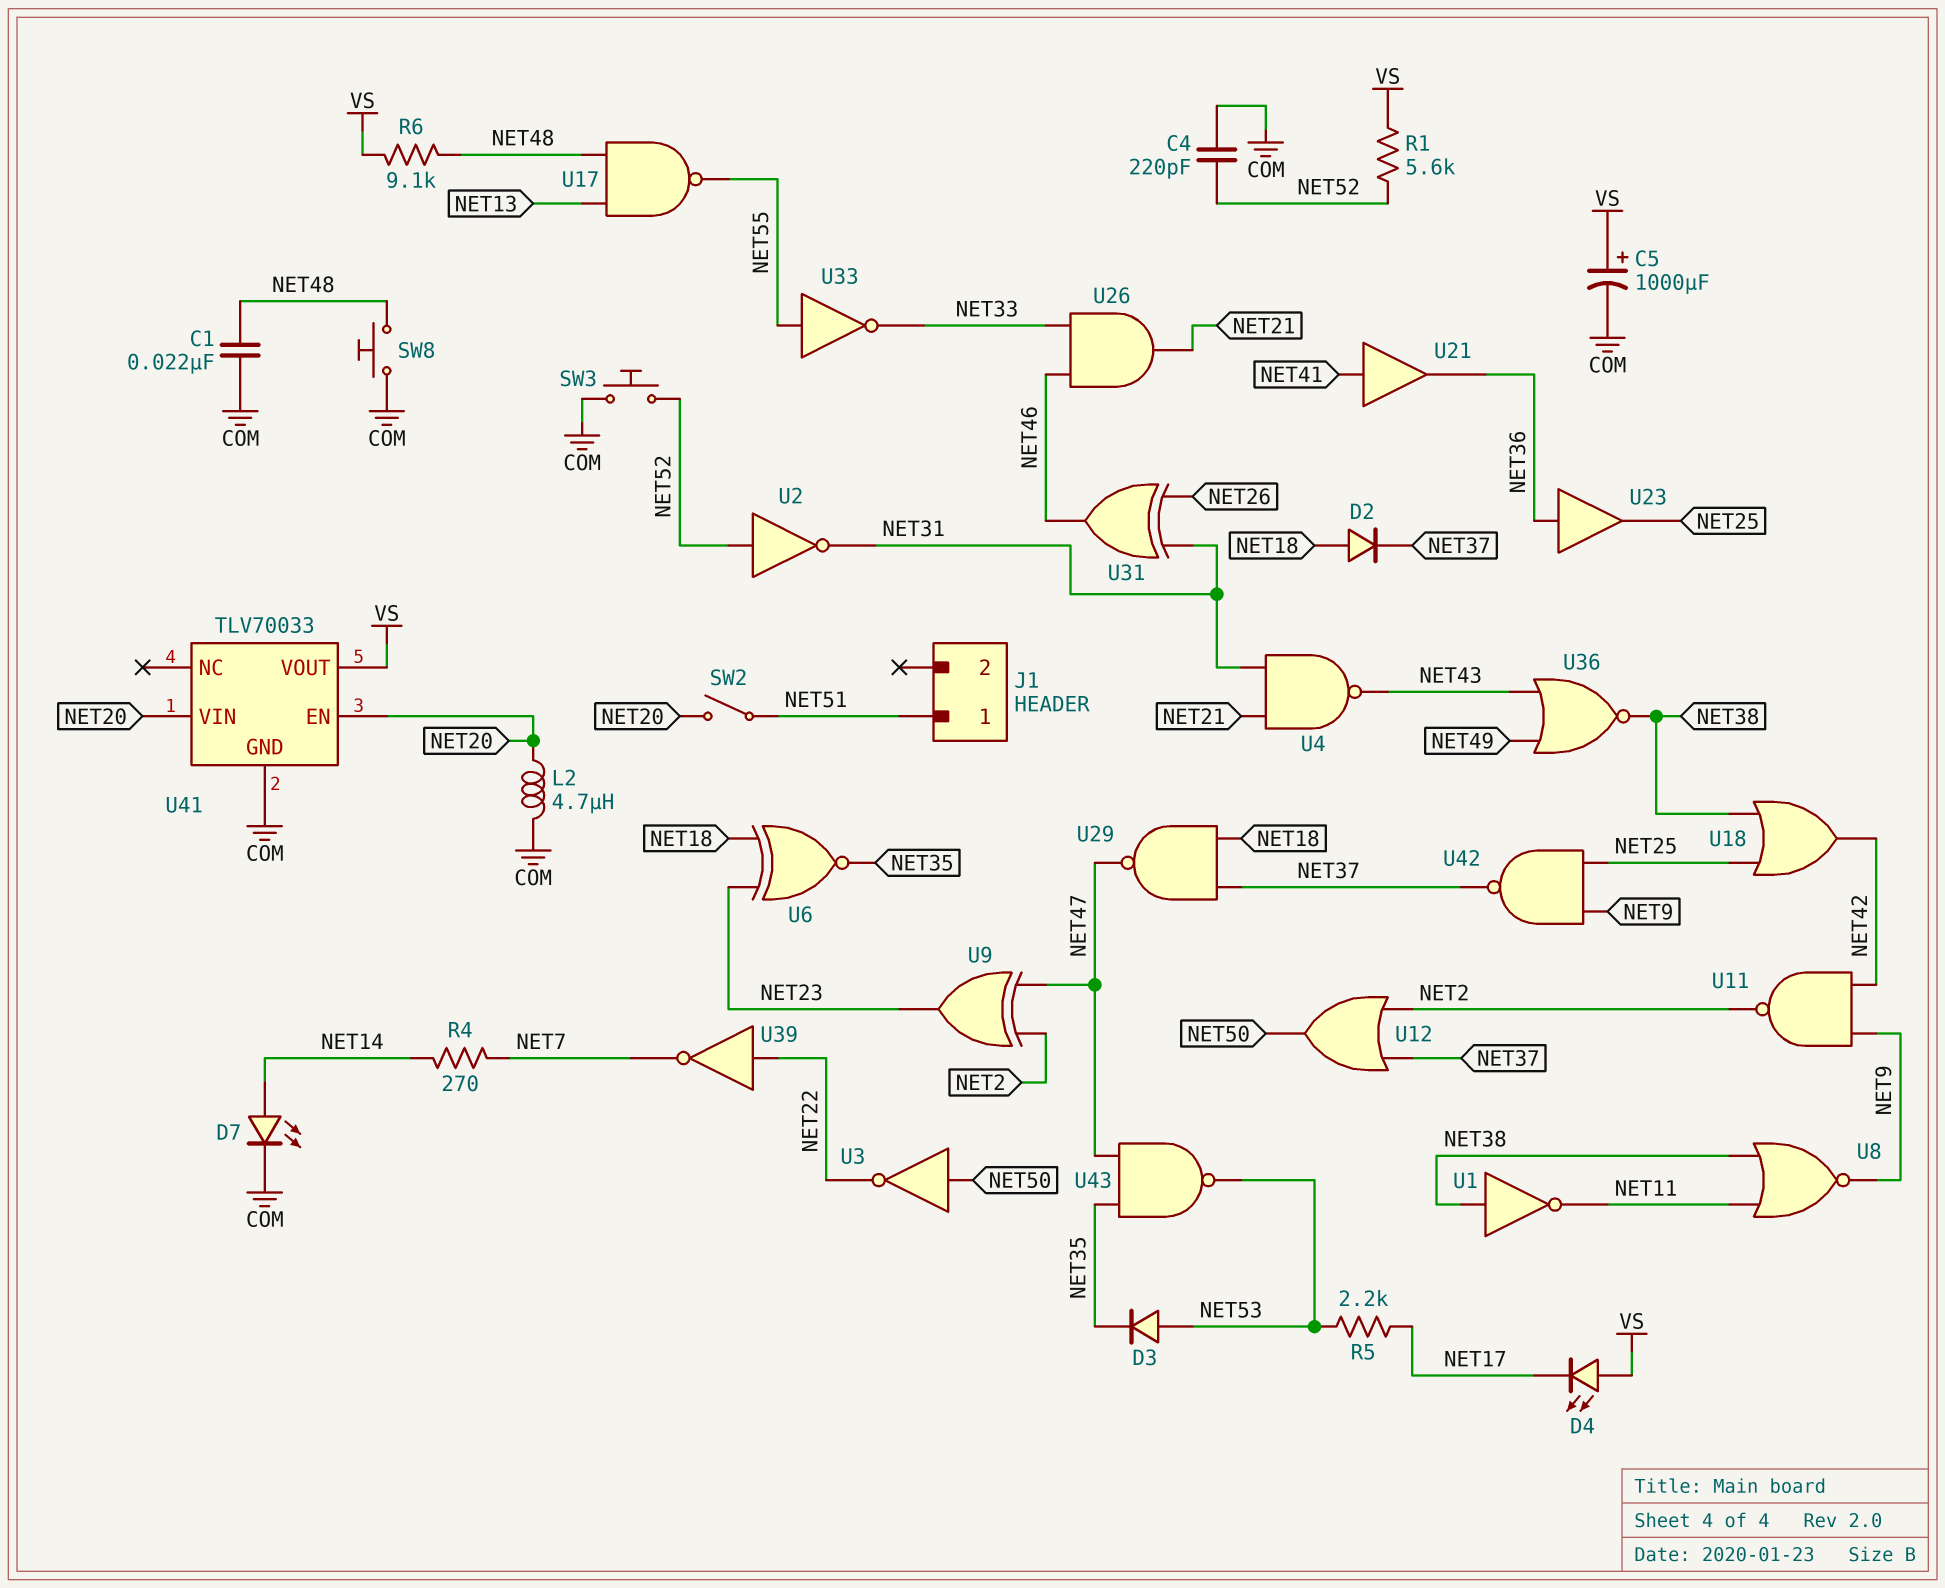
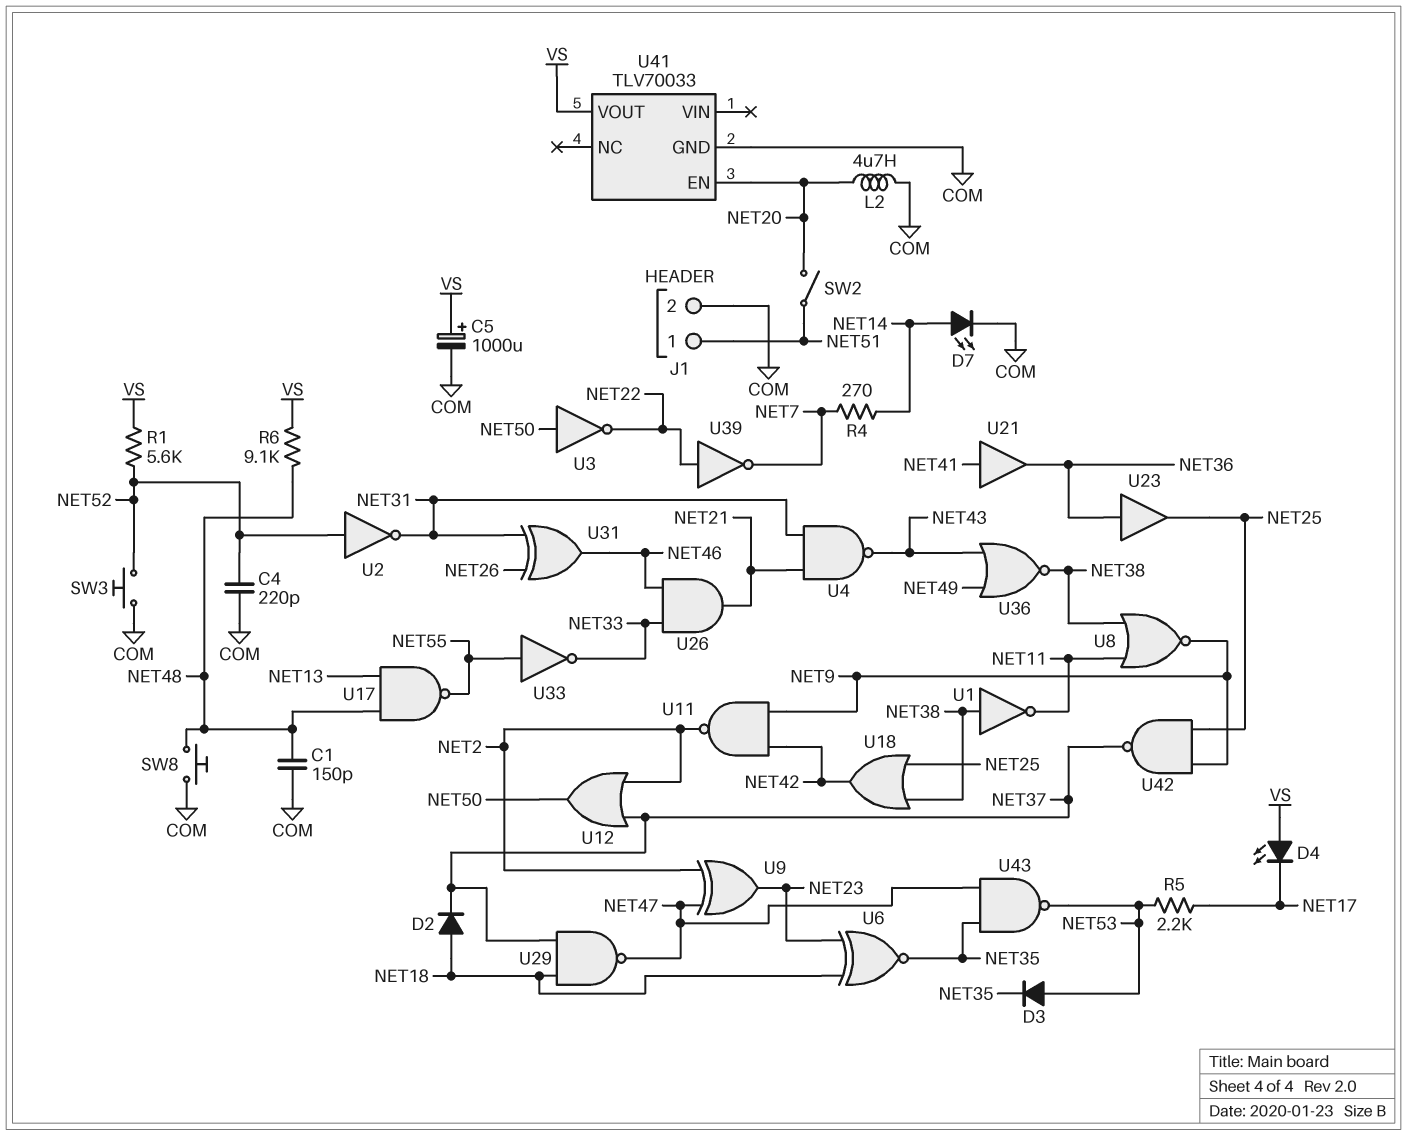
C1: 22nF (COM, NET48) -> 150pF (COM, NET48)
J1 pin 2: none -> COM
U41 pin VIN: NET20 -> none

